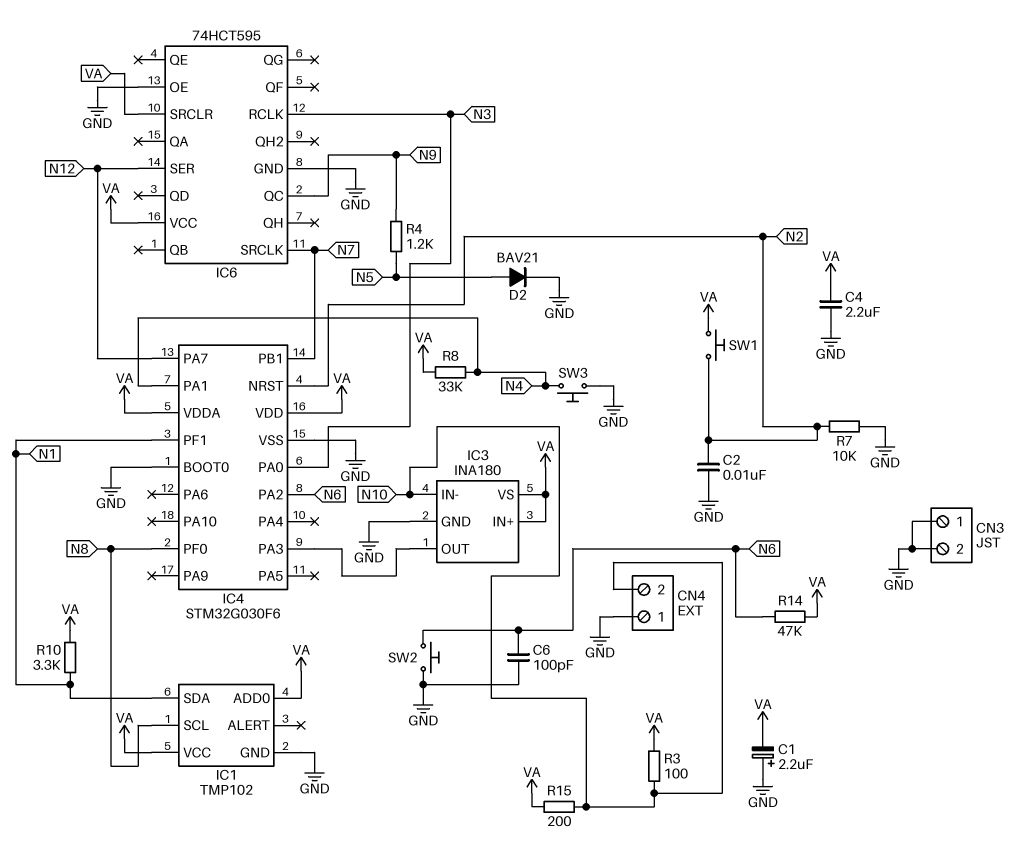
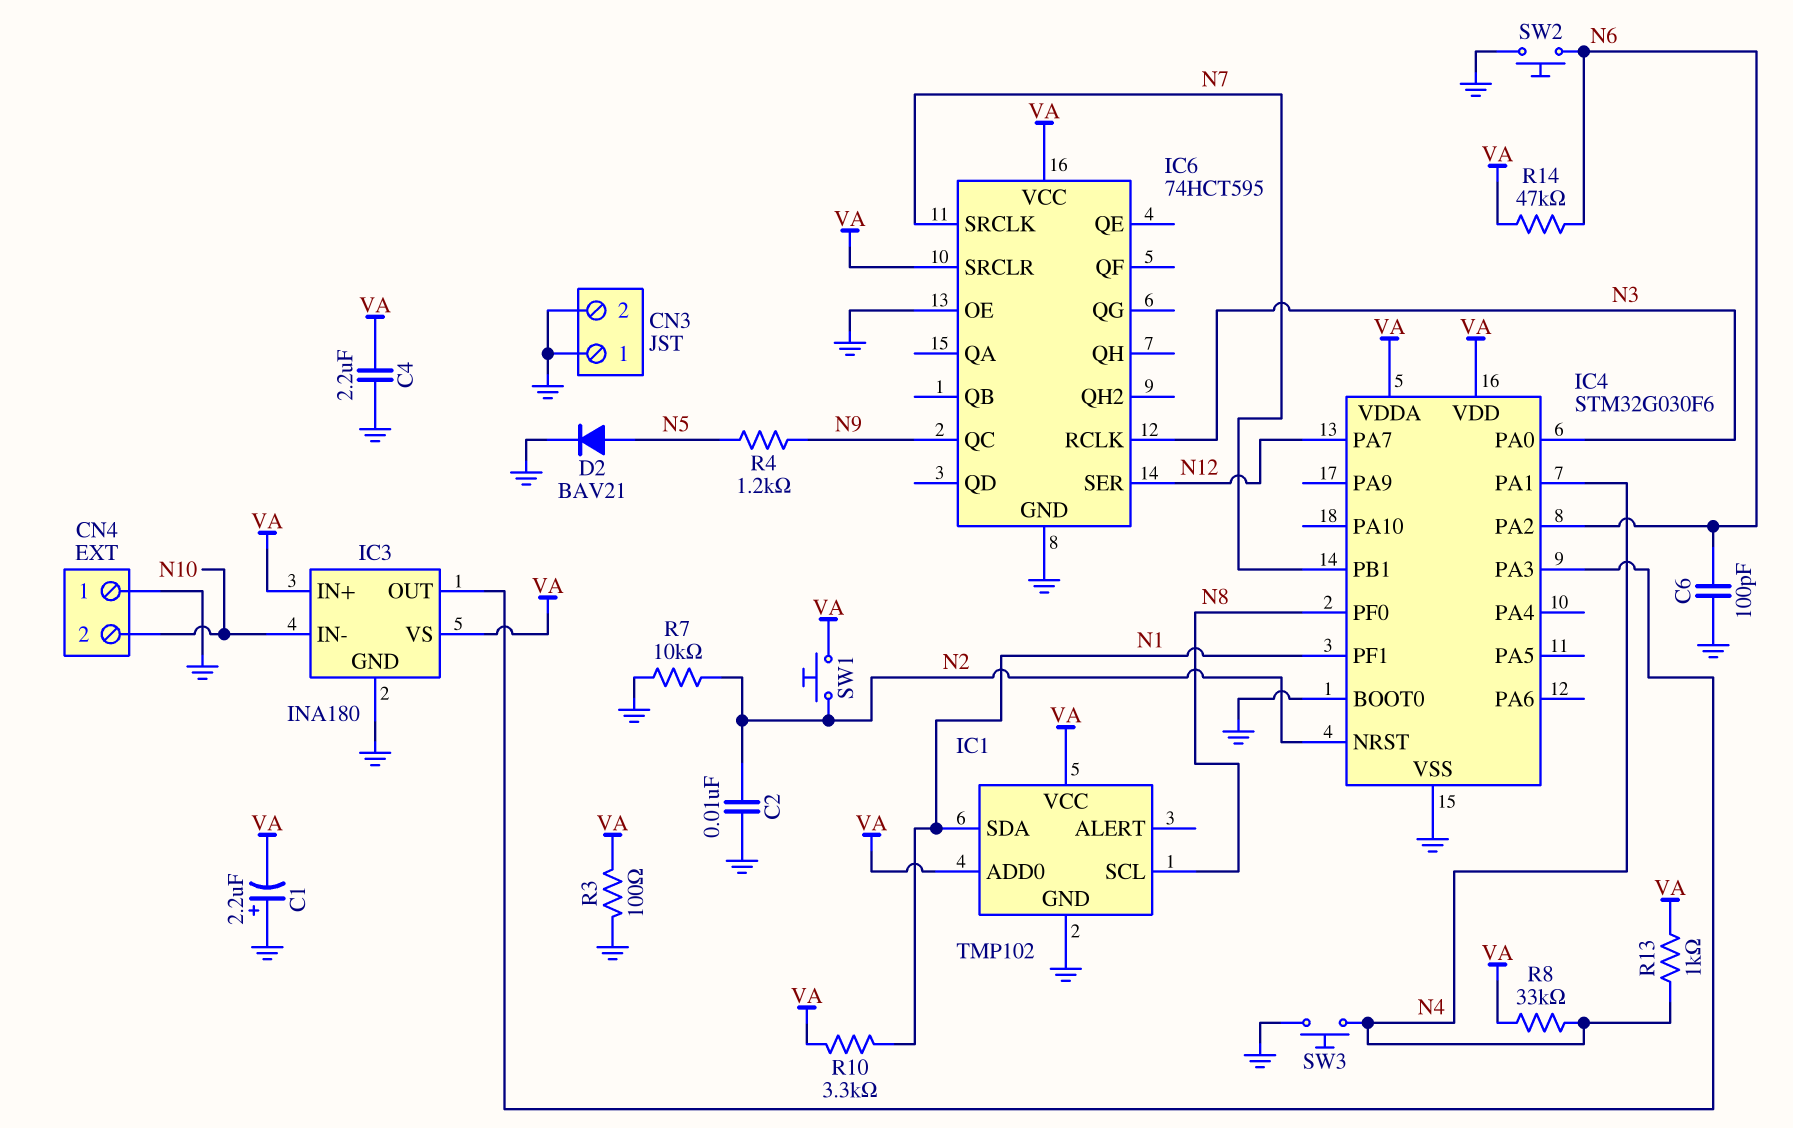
R3: 100 (N10, VA) -> 100 (GND, VA)
R13: none -> 1k (N4, VA)
R15: 200 (N10, VA) -> none

